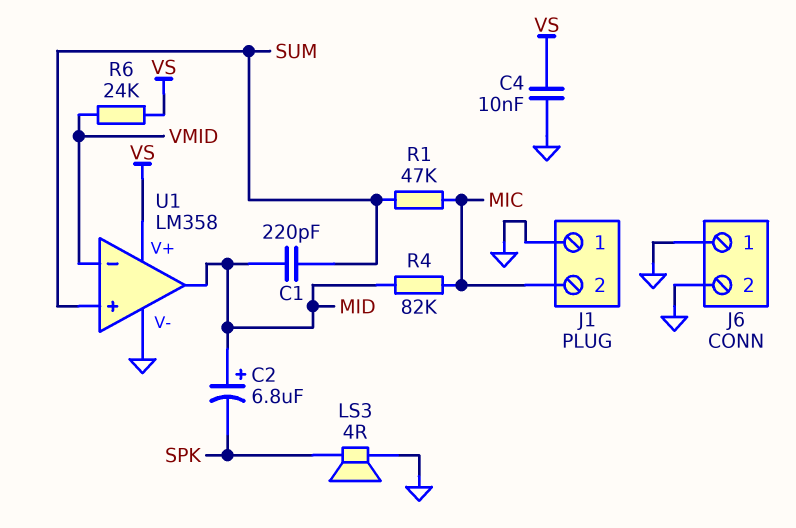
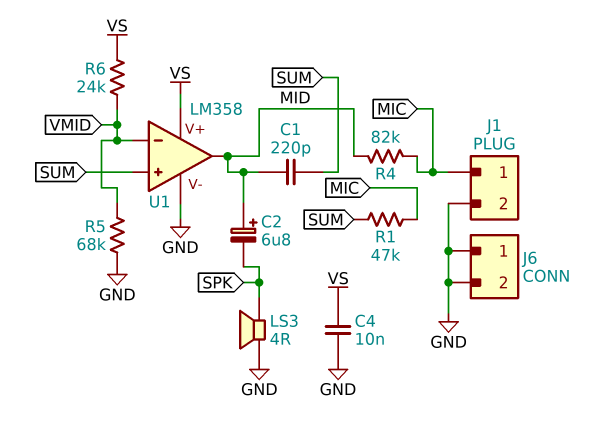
J1 pin 1: GND -> MIC
J1 pin 2: MIC -> GND
R5: none -> 68k (GND, VMID)

